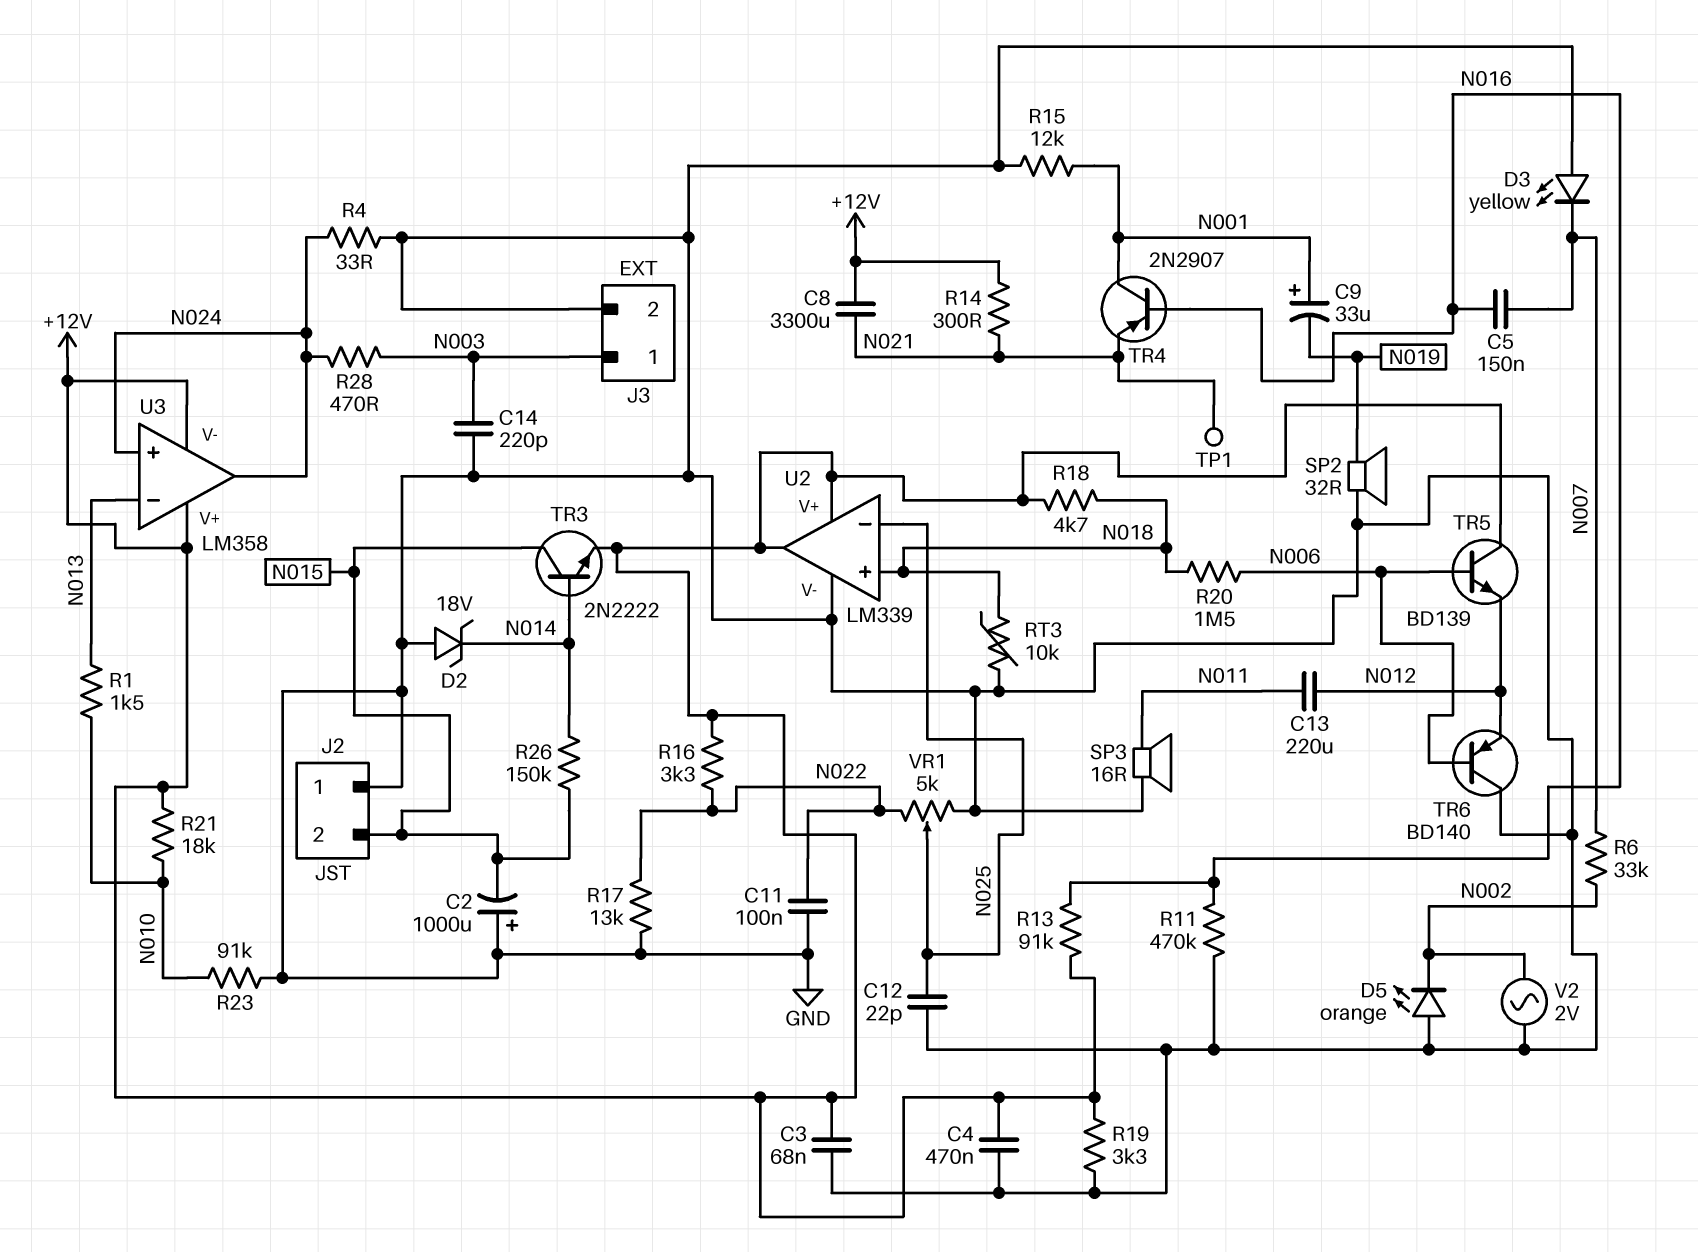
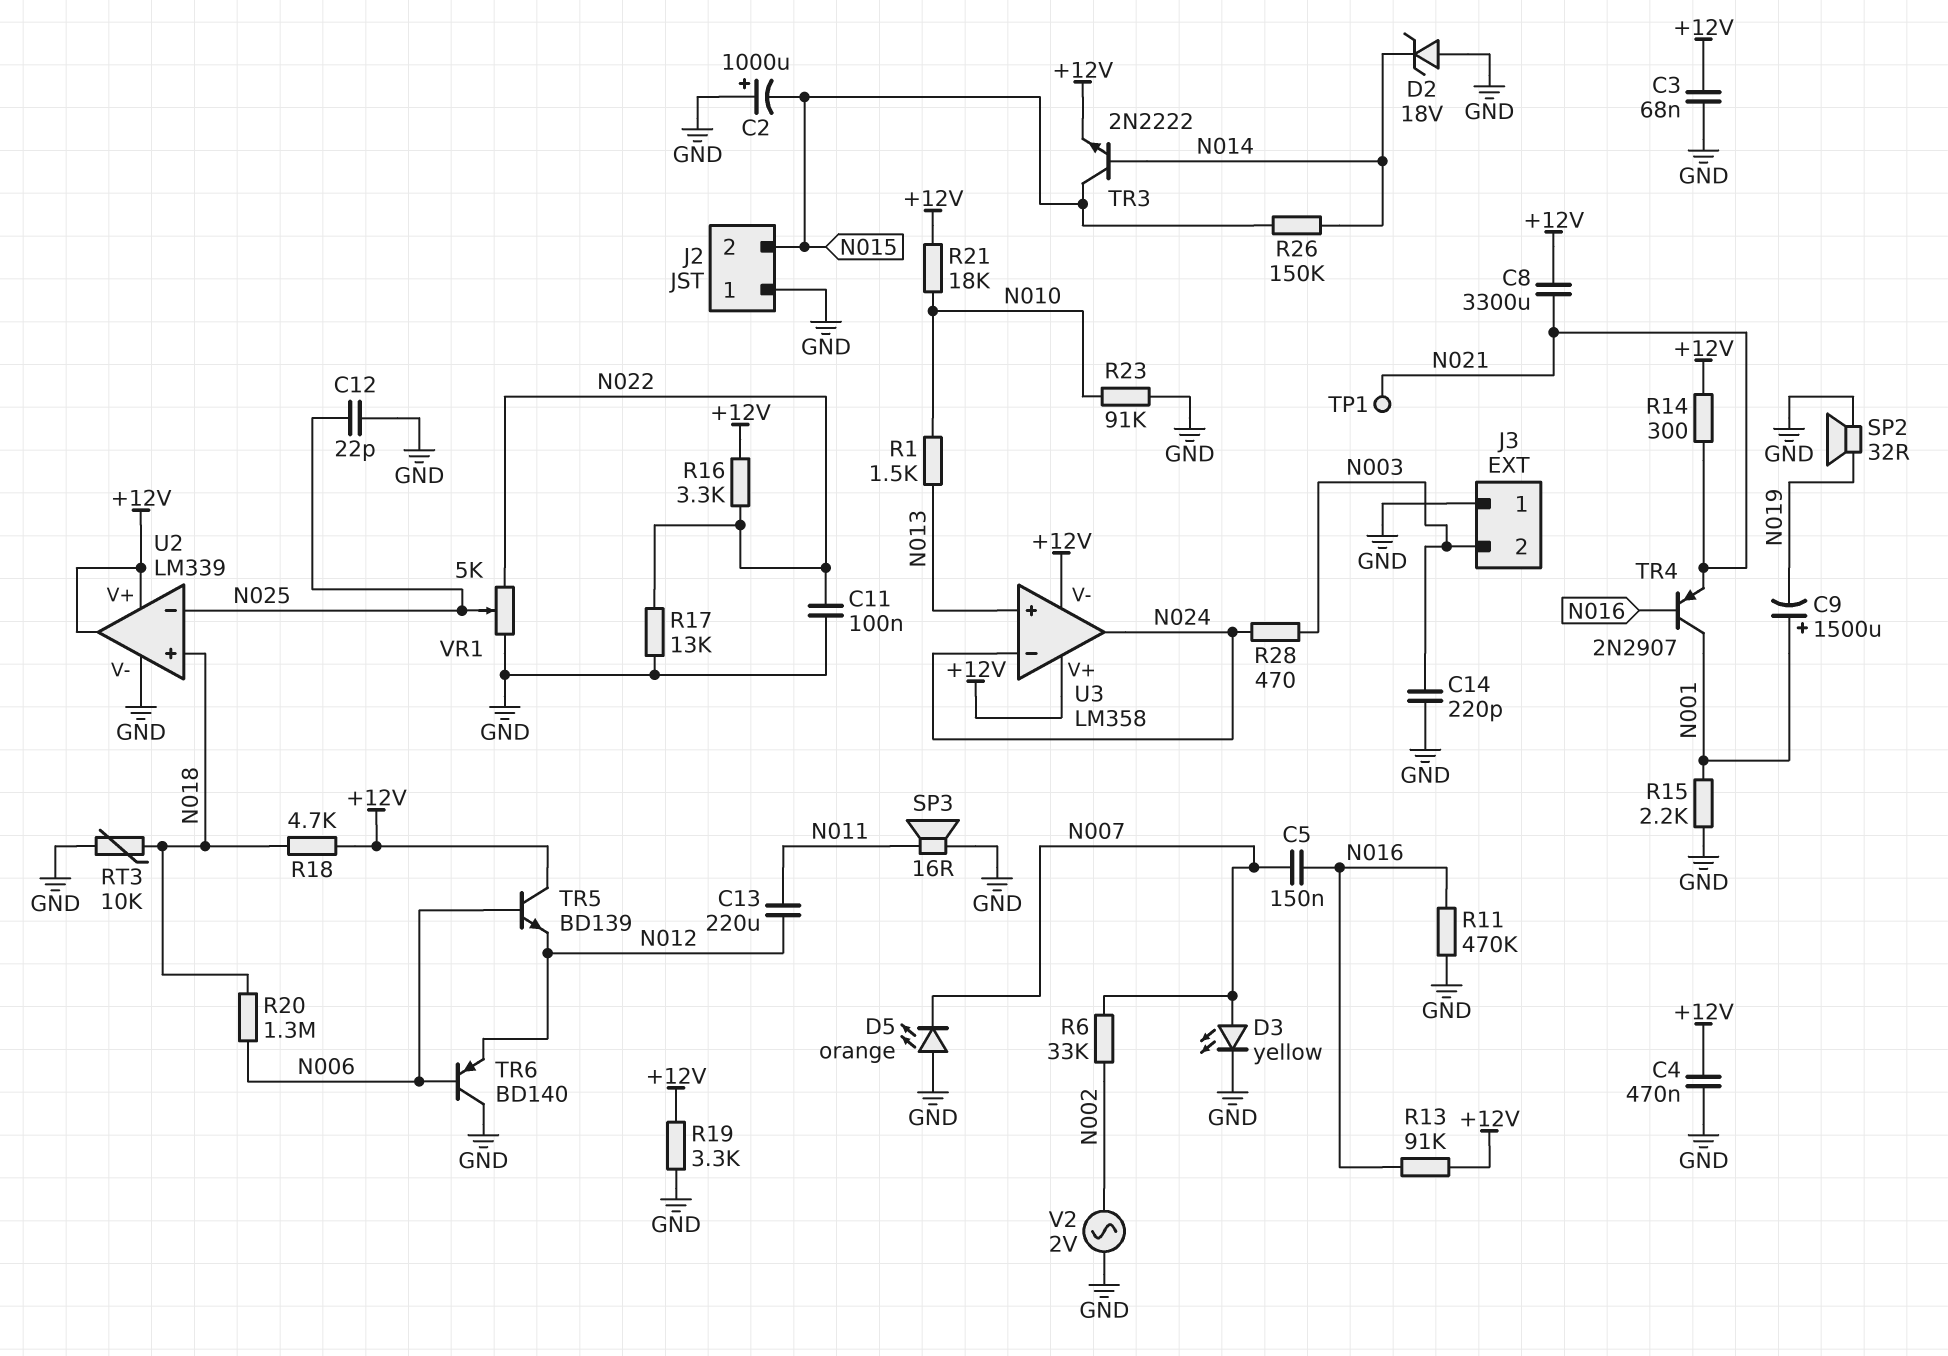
C9: 33uF (plus N001, minus N019) -> 1500uF (plus N001, minus N019)
D3: LED yellow (A GND, K N007) -> LED yellow (A N007, K GND)
D5: LED orange (A GND, K N002) -> LED orange (A GND, K N007)
J3 pin 1: N003 -> GND
J3 pin 2: GND -> N003
R4: 33 (GND, N024) -> none
R15: 12k (GND, N001) -> 2.2k (GND, N001)
R20: 1.5M (N006, N018) -> 1.3M (N006, N018)
U3 pin in+: N024 -> N013
U3 pin in-: N013 -> N024

